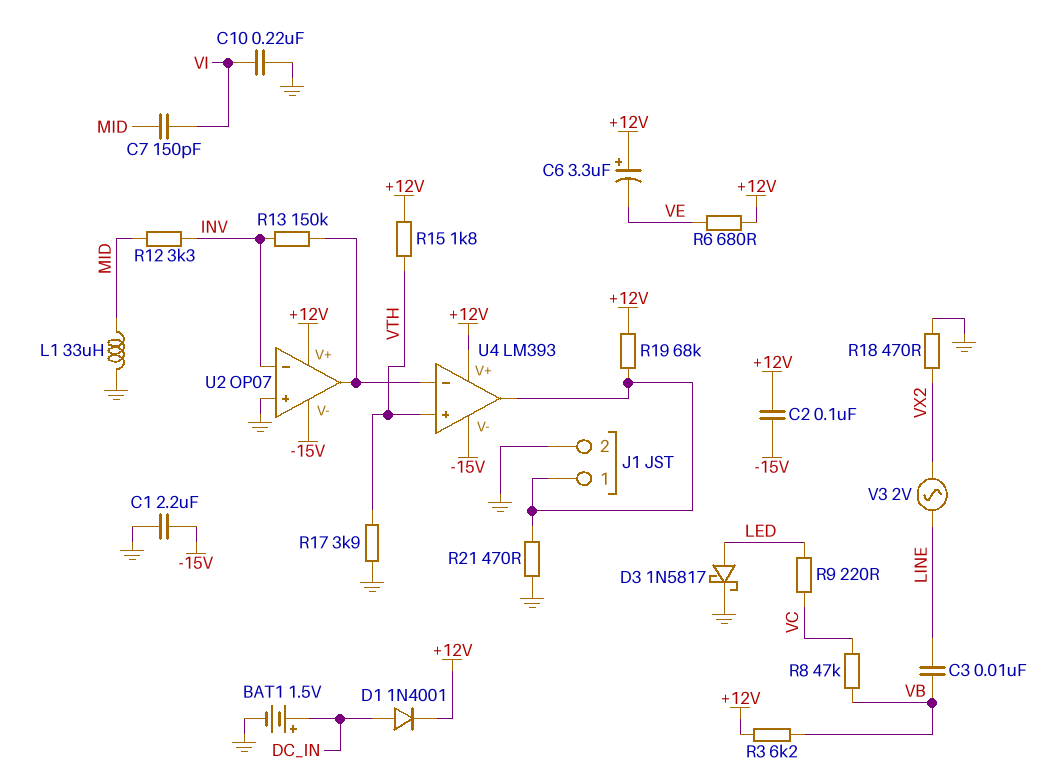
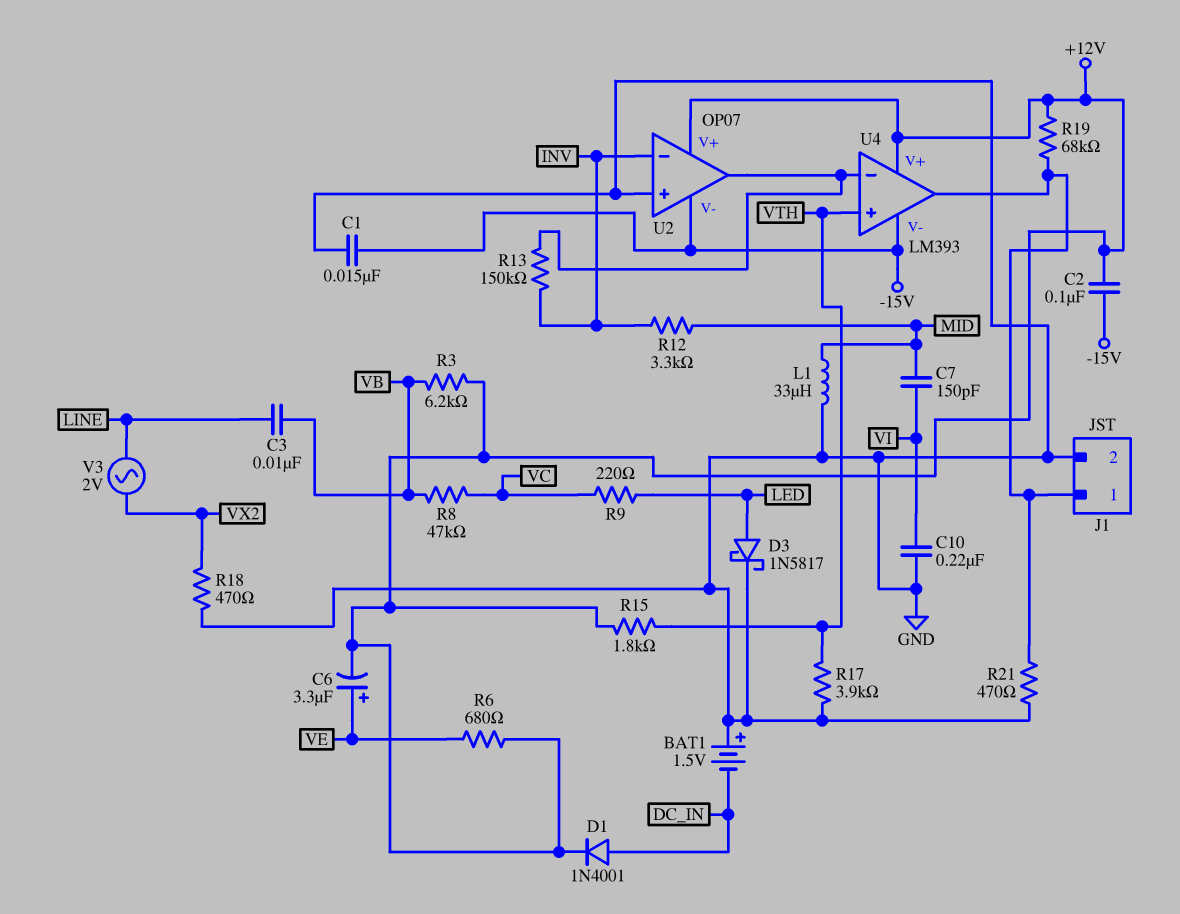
BAT1: 1.5V (plus DC_IN, minus GND) -> 1.5V (plus GND, minus DC_IN)
C1: 2.2uF (-15V, GND) -> 15nF (-15V, GND)
C6: 3.3uF (plus +12V, minus VE) -> 3.3uF (plus VE, minus +12V)

